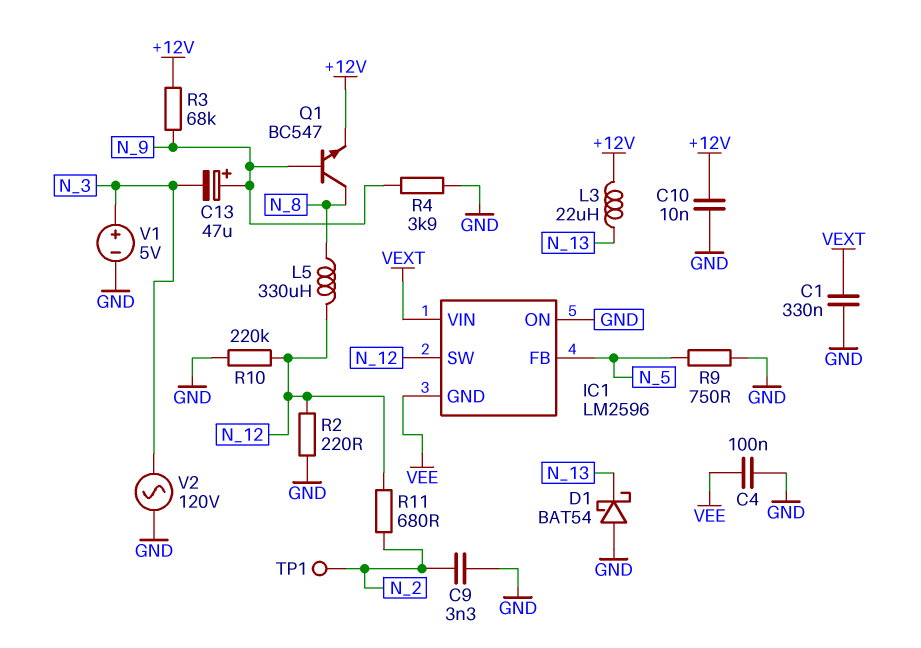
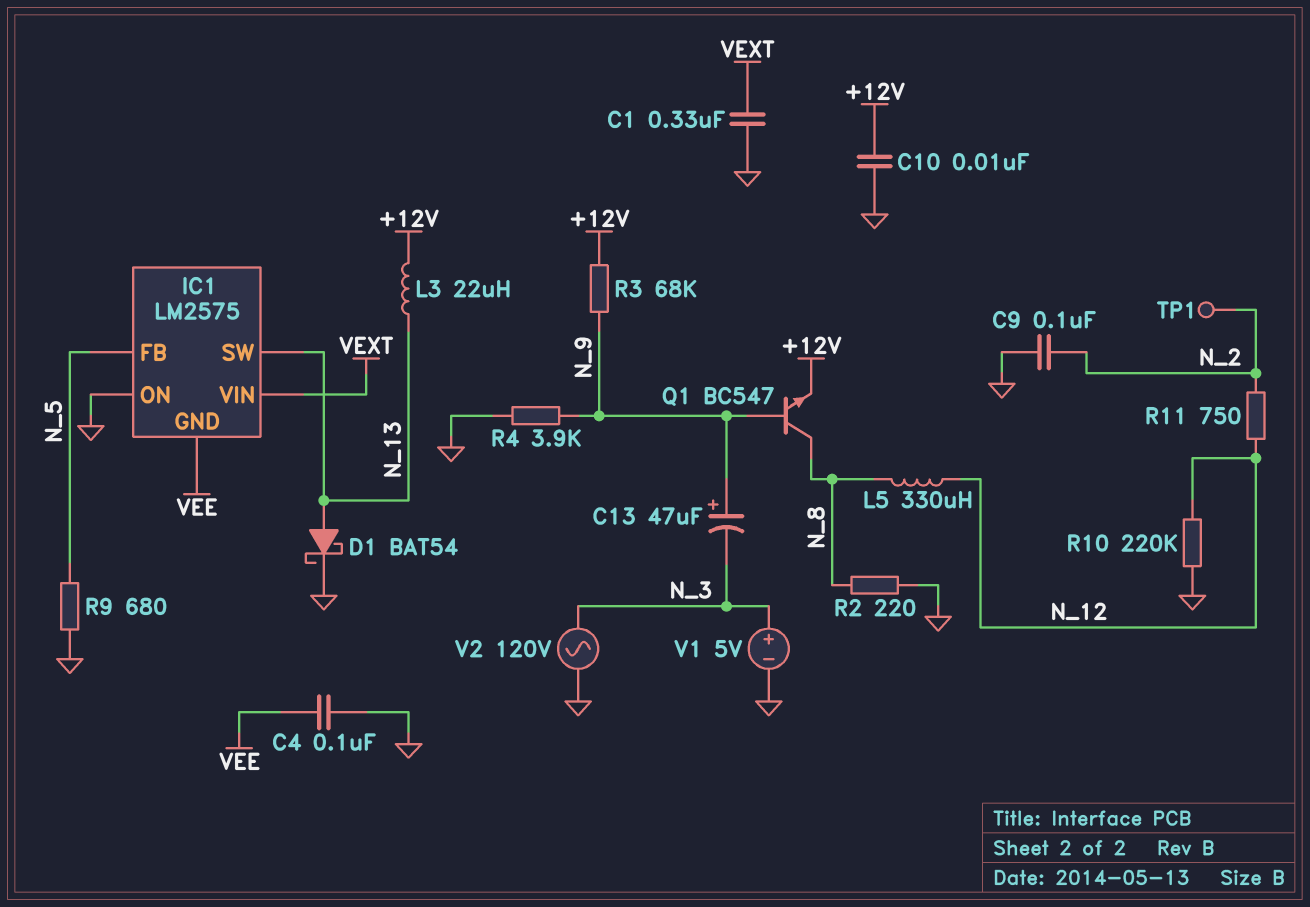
C9: 3.3nF (GND, N_2) -> 100nF (GND, N_2)
D1: schottky BAT54 (A GND, K N_13) -> schottky BAT54 (A N_13, K GND)
IC1: LM2596 -> LM2575
IC1 pin SW: N_12 -> N_13
R2: 220 (GND, N_12) -> 220 (GND, N_8)
R9: 750 (GND, N_5) -> 680 (GND, N_5)
R11: 680 (N_2, N_12) -> 750 (N_2, N_12)

